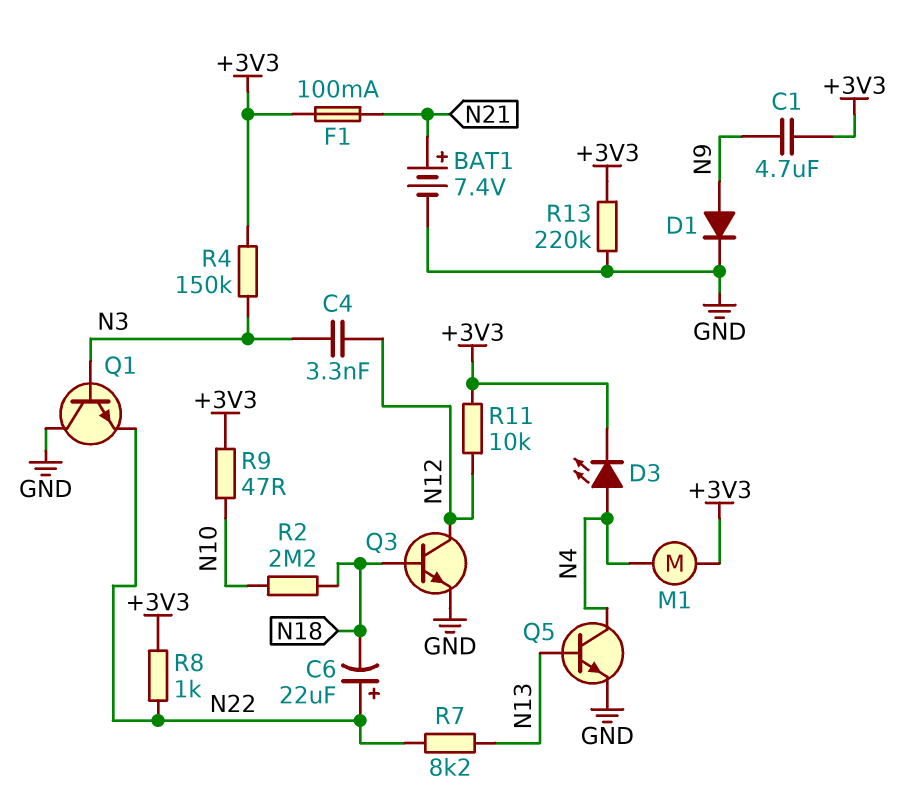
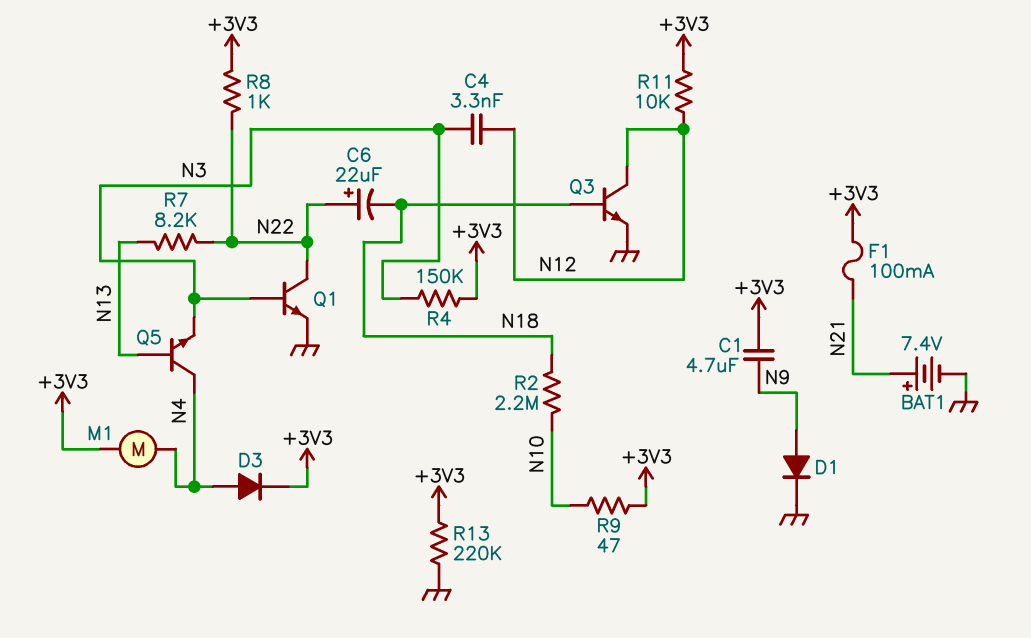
D3: LED (A N4, K +3V3) -> diode (A N4, K +3V3)
Q1: NPN (B N3, C GND, E N22) -> NPN (B N3, C N22, E GND)
Q5: NPN (B N13, C N4, E GND) -> NPN (B N13, C N4, E N3)

